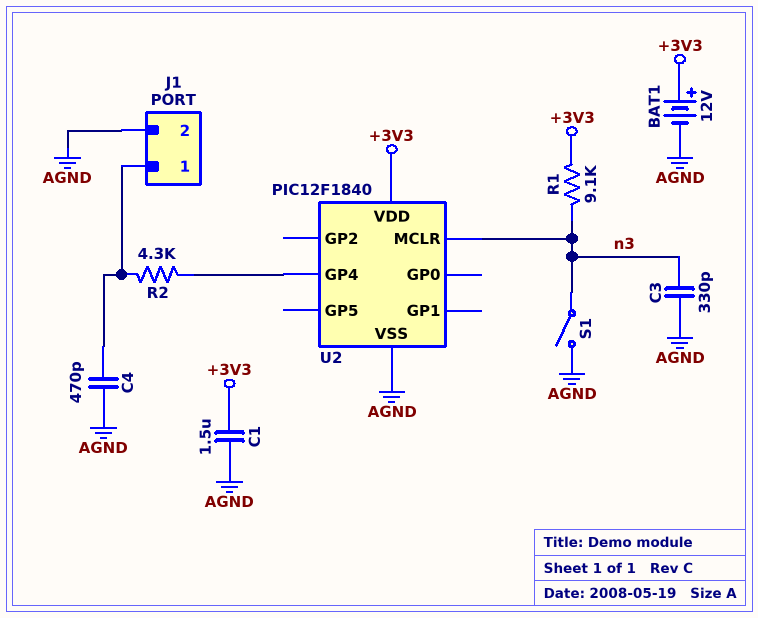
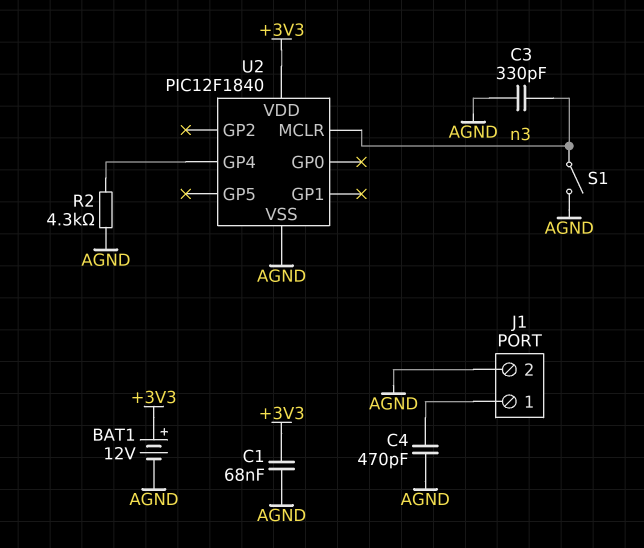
C1: 1.5uF (+3V3, AGND) -> 68nF (+3V3, AGND)
R1: 9.1k (+3V3, n3) -> none
R2: 4.3k (J1/1, U2/GP4) -> 4.3k (AGND, U2/GP4)

